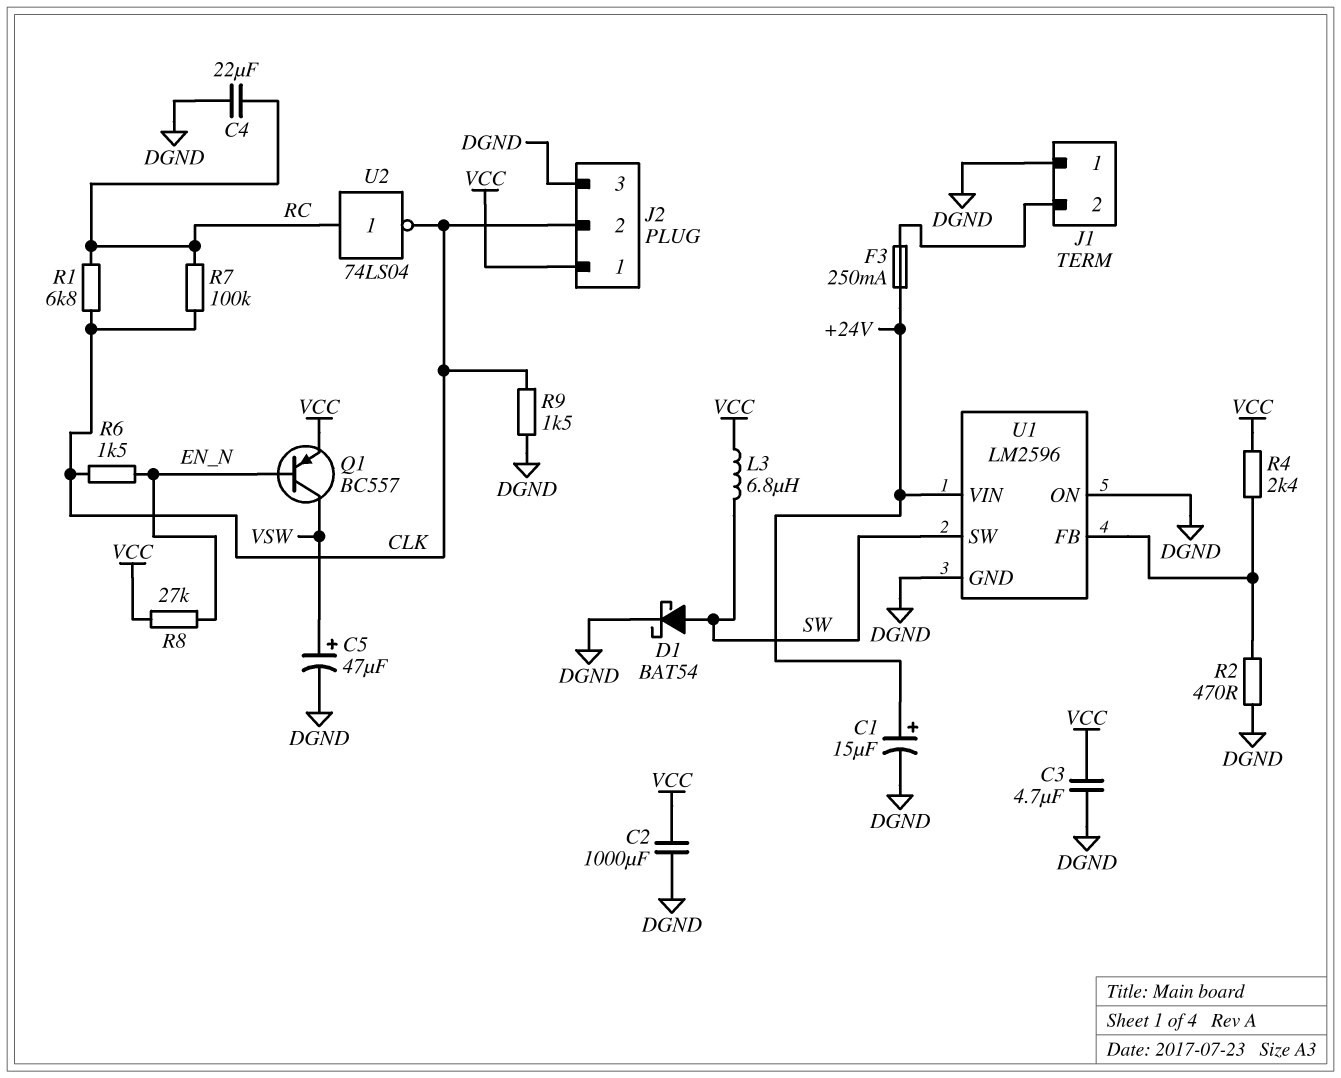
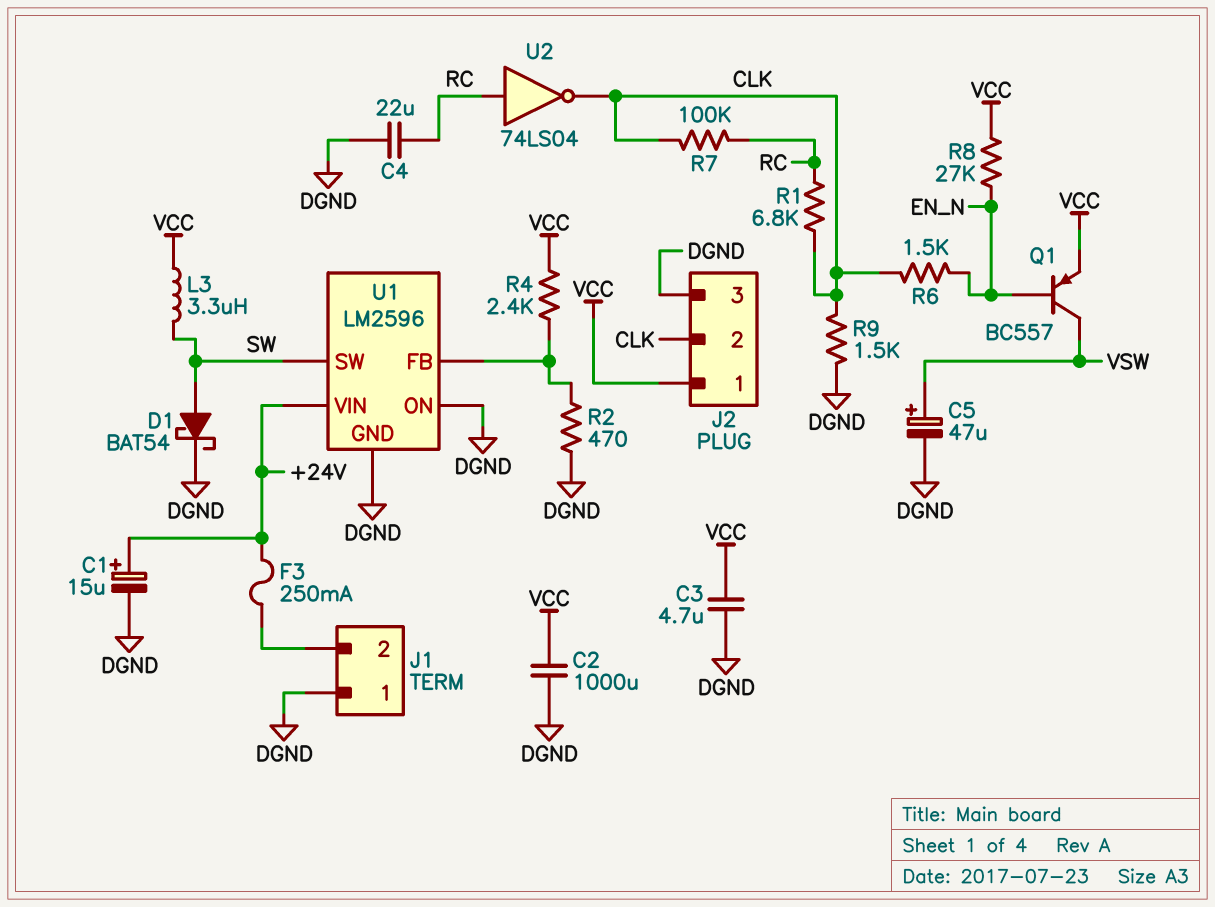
L3: 6.8uH (SW, VCC) -> 3.3uH (SW, VCC)

